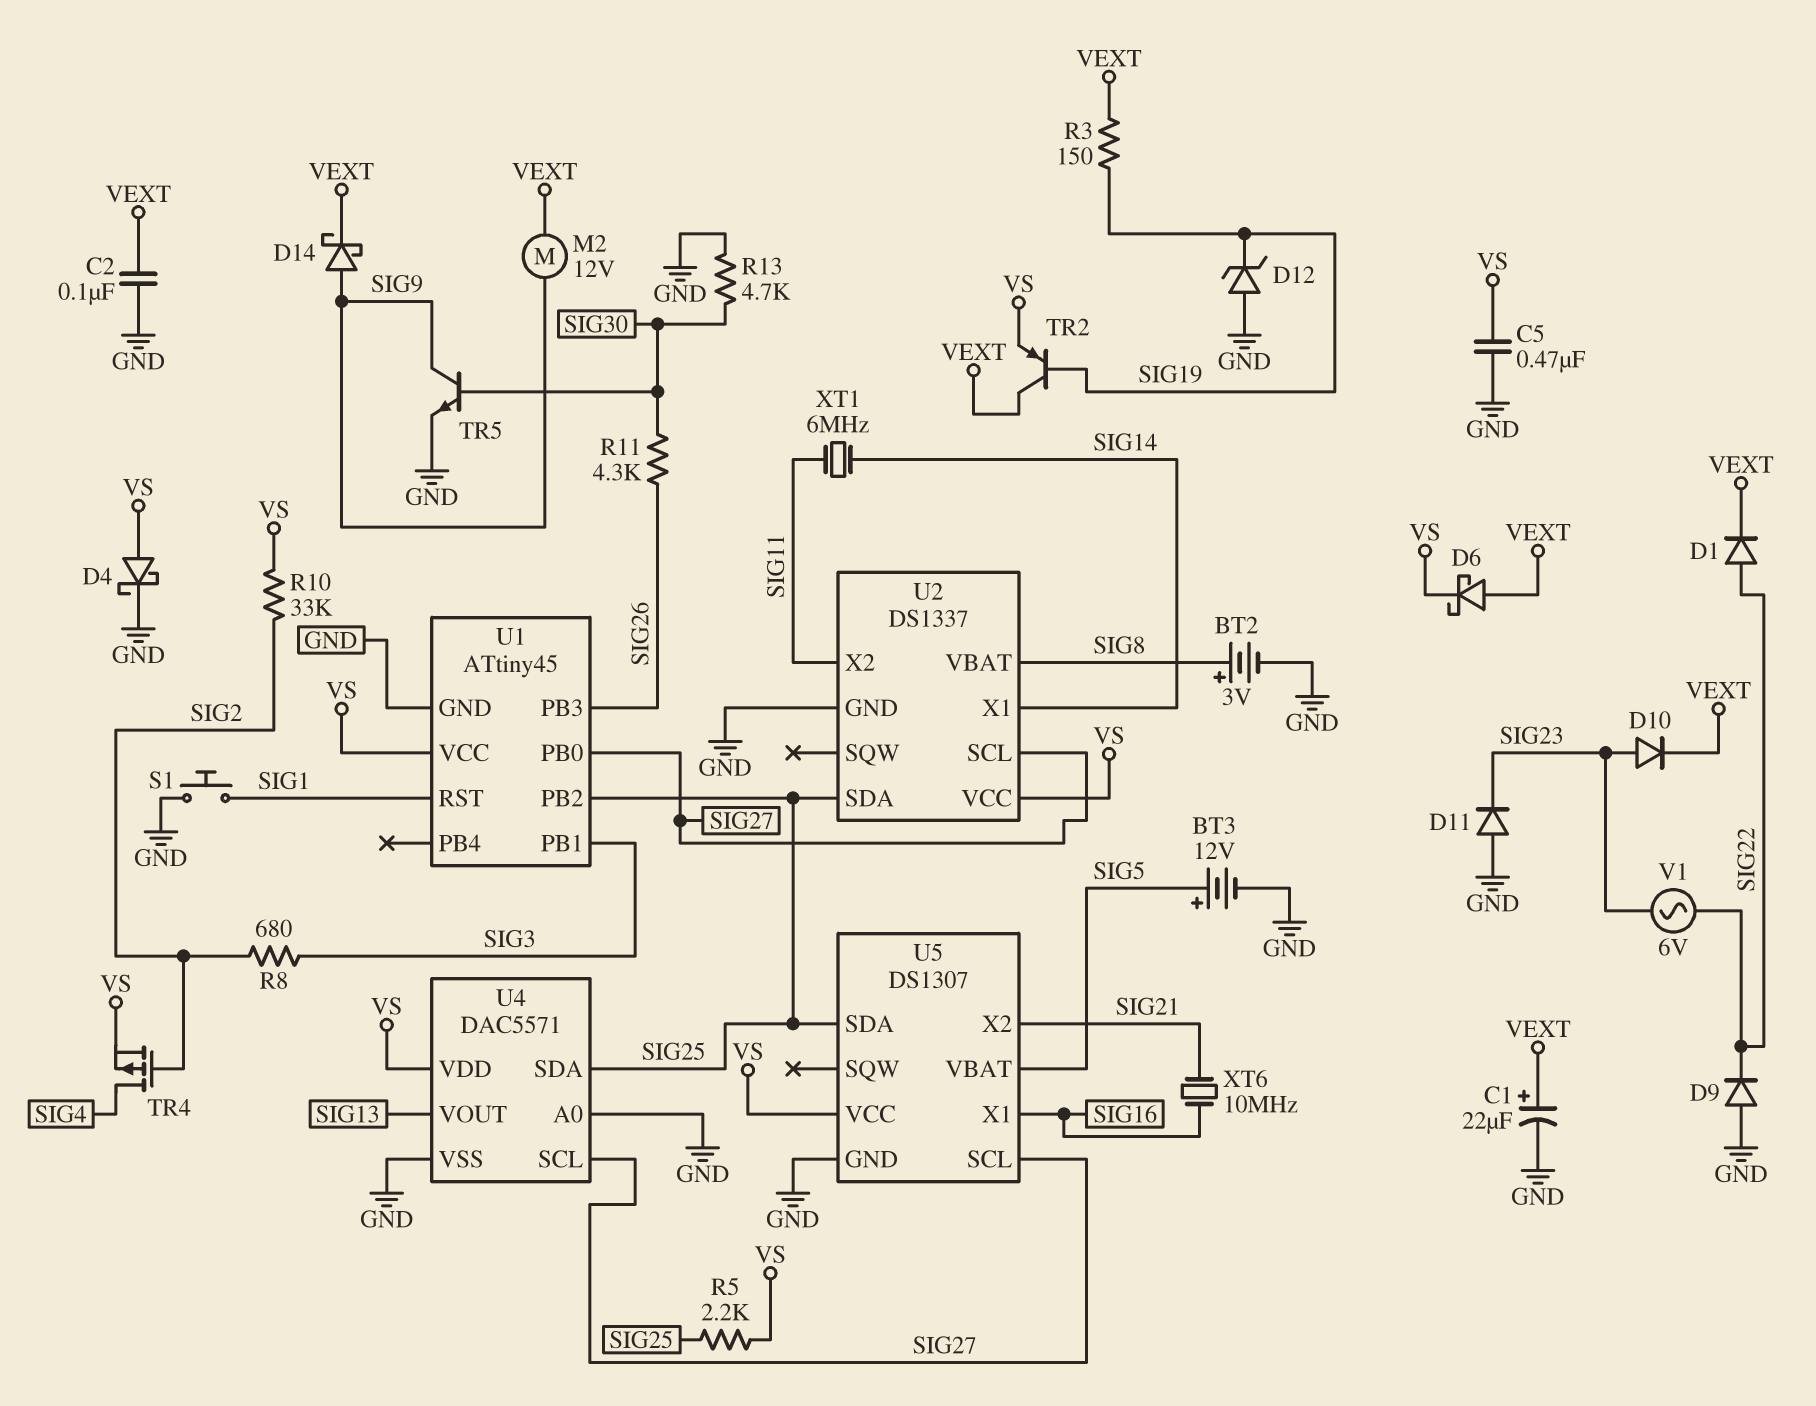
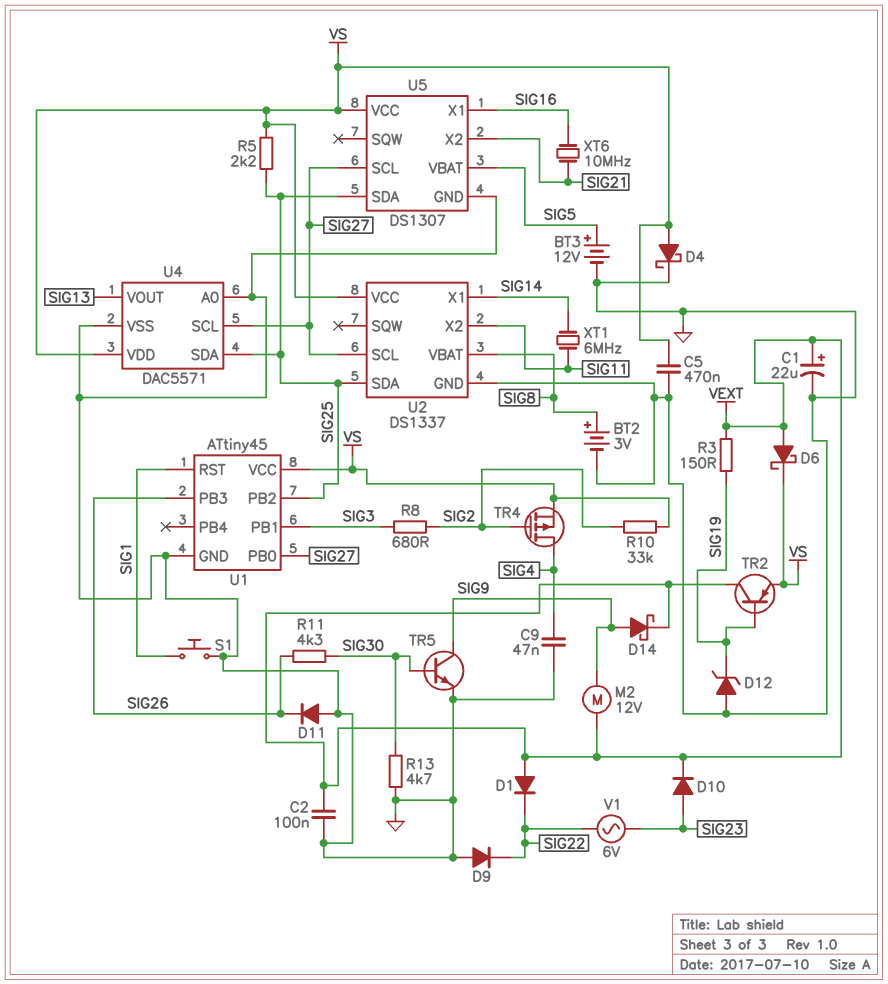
C9: none -> 47nF (GND, SIG4)
D1: diode (A SIG22, K VEXT) -> diode (A VEXT, K SIG22)
D11: diode (A GND, K SIG23) -> diode (A GND, K SIG26)

